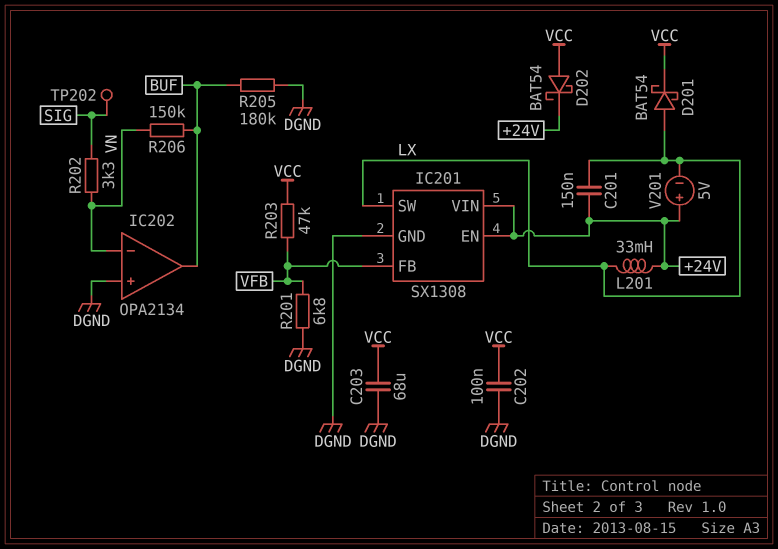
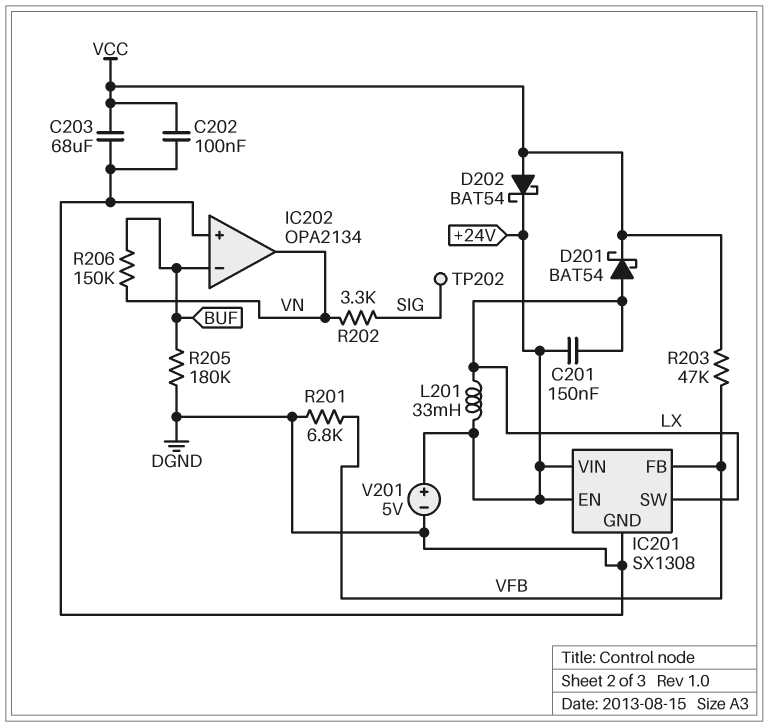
IC202 pin in-: VN -> BUF
IC202 pin out: BUF -> VN
V201: 5V (plus +24V, minus LX) -> 5V (plus +24V, minus DGND)

